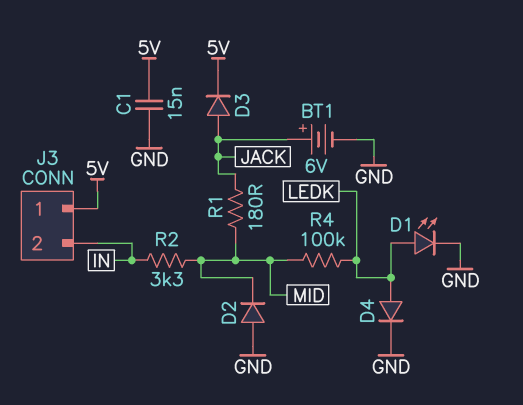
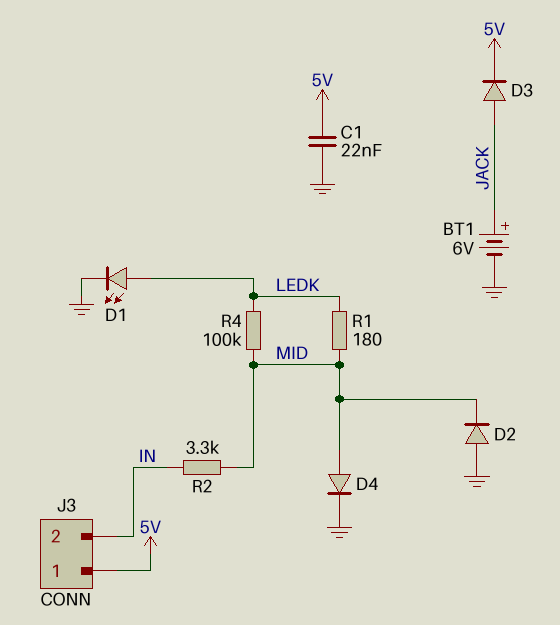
C1: 15nF (5V, GND) -> 22nF (5V, GND)
D4: diode (A LEDK, K GND) -> diode (A MID, K GND)
R1: 180 (JACK, MID) -> 180 (LEDK, MID)

